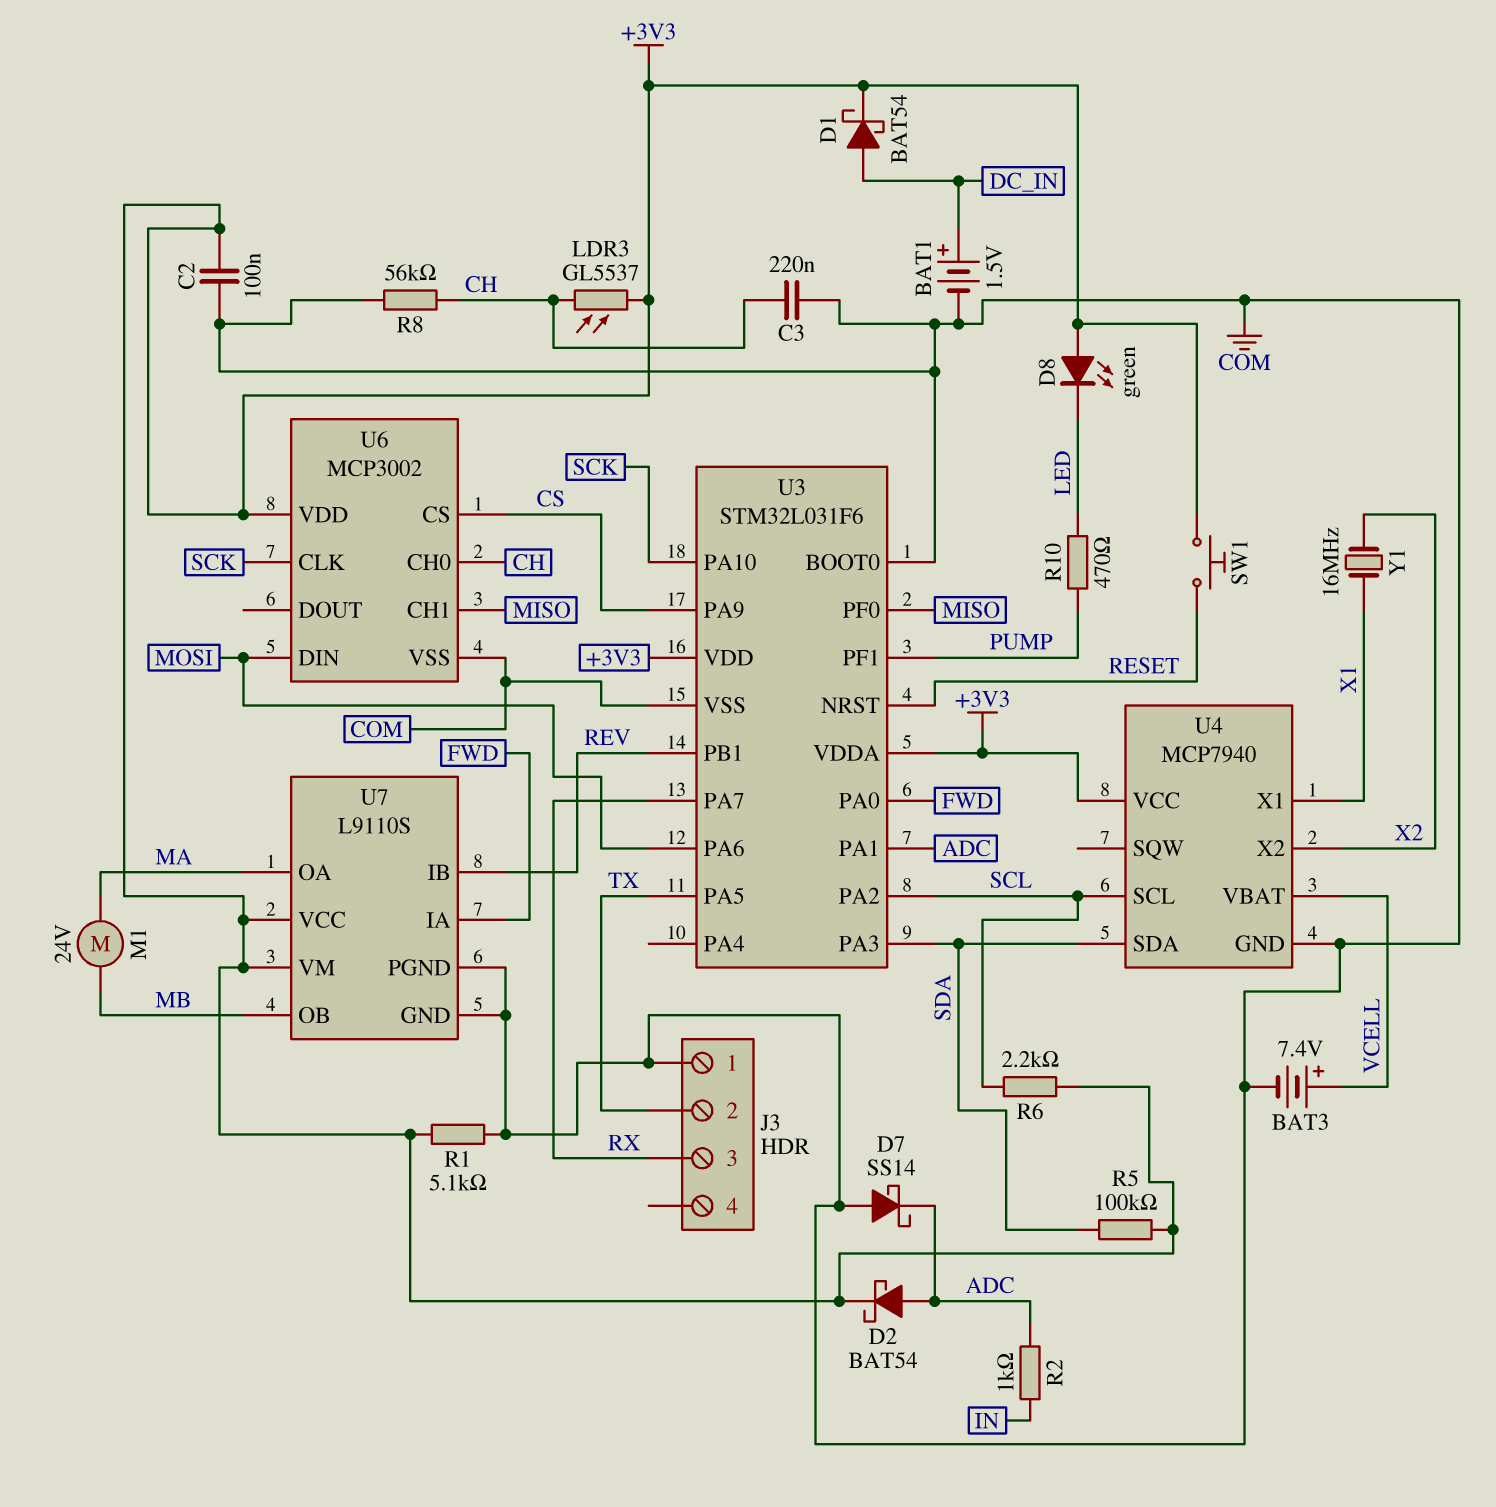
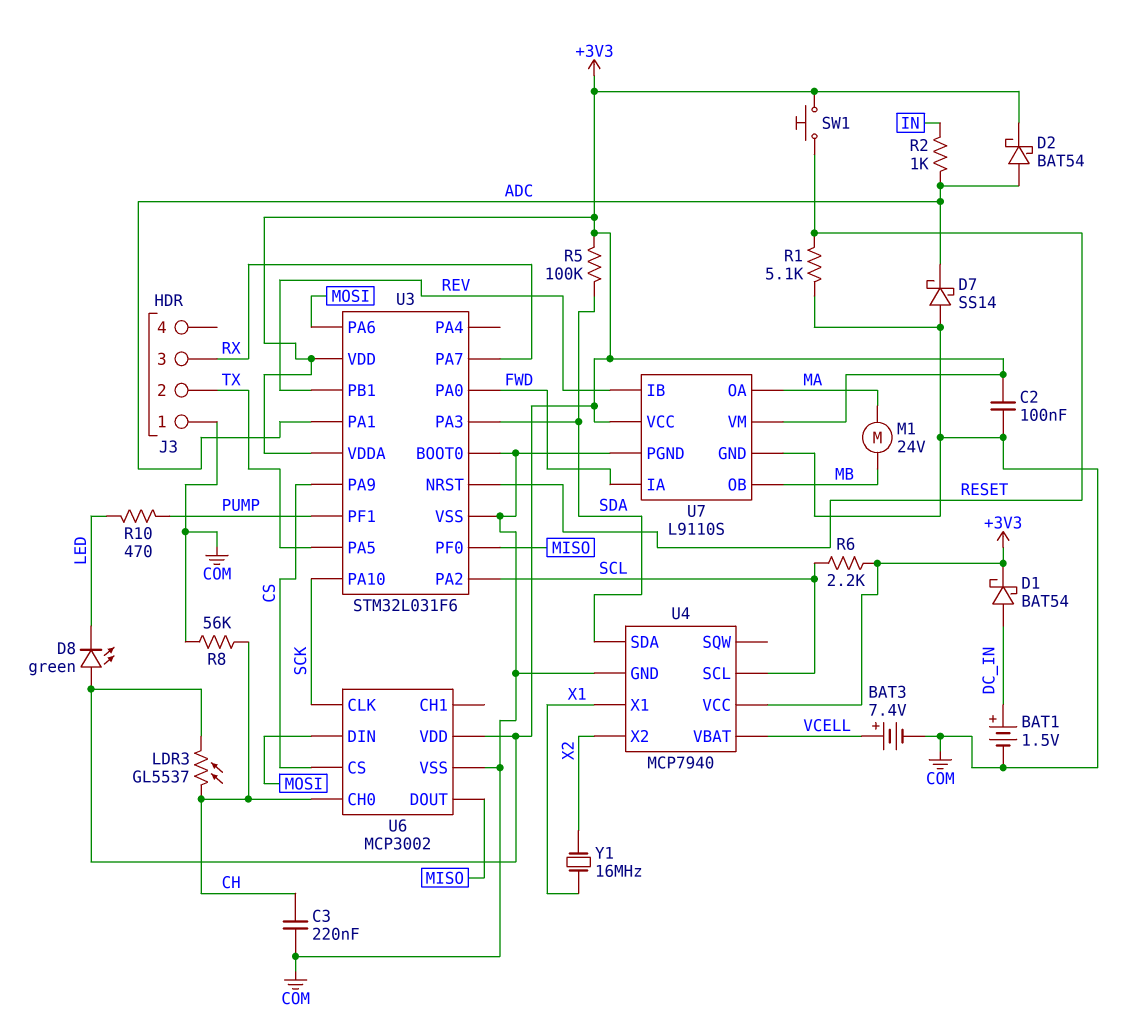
R1: 5.1k (+3V3, COM) -> 5.1k (COM, RESET)
U6 pin CH1: MISO -> none
U6 pin DOUT: none -> MISO

